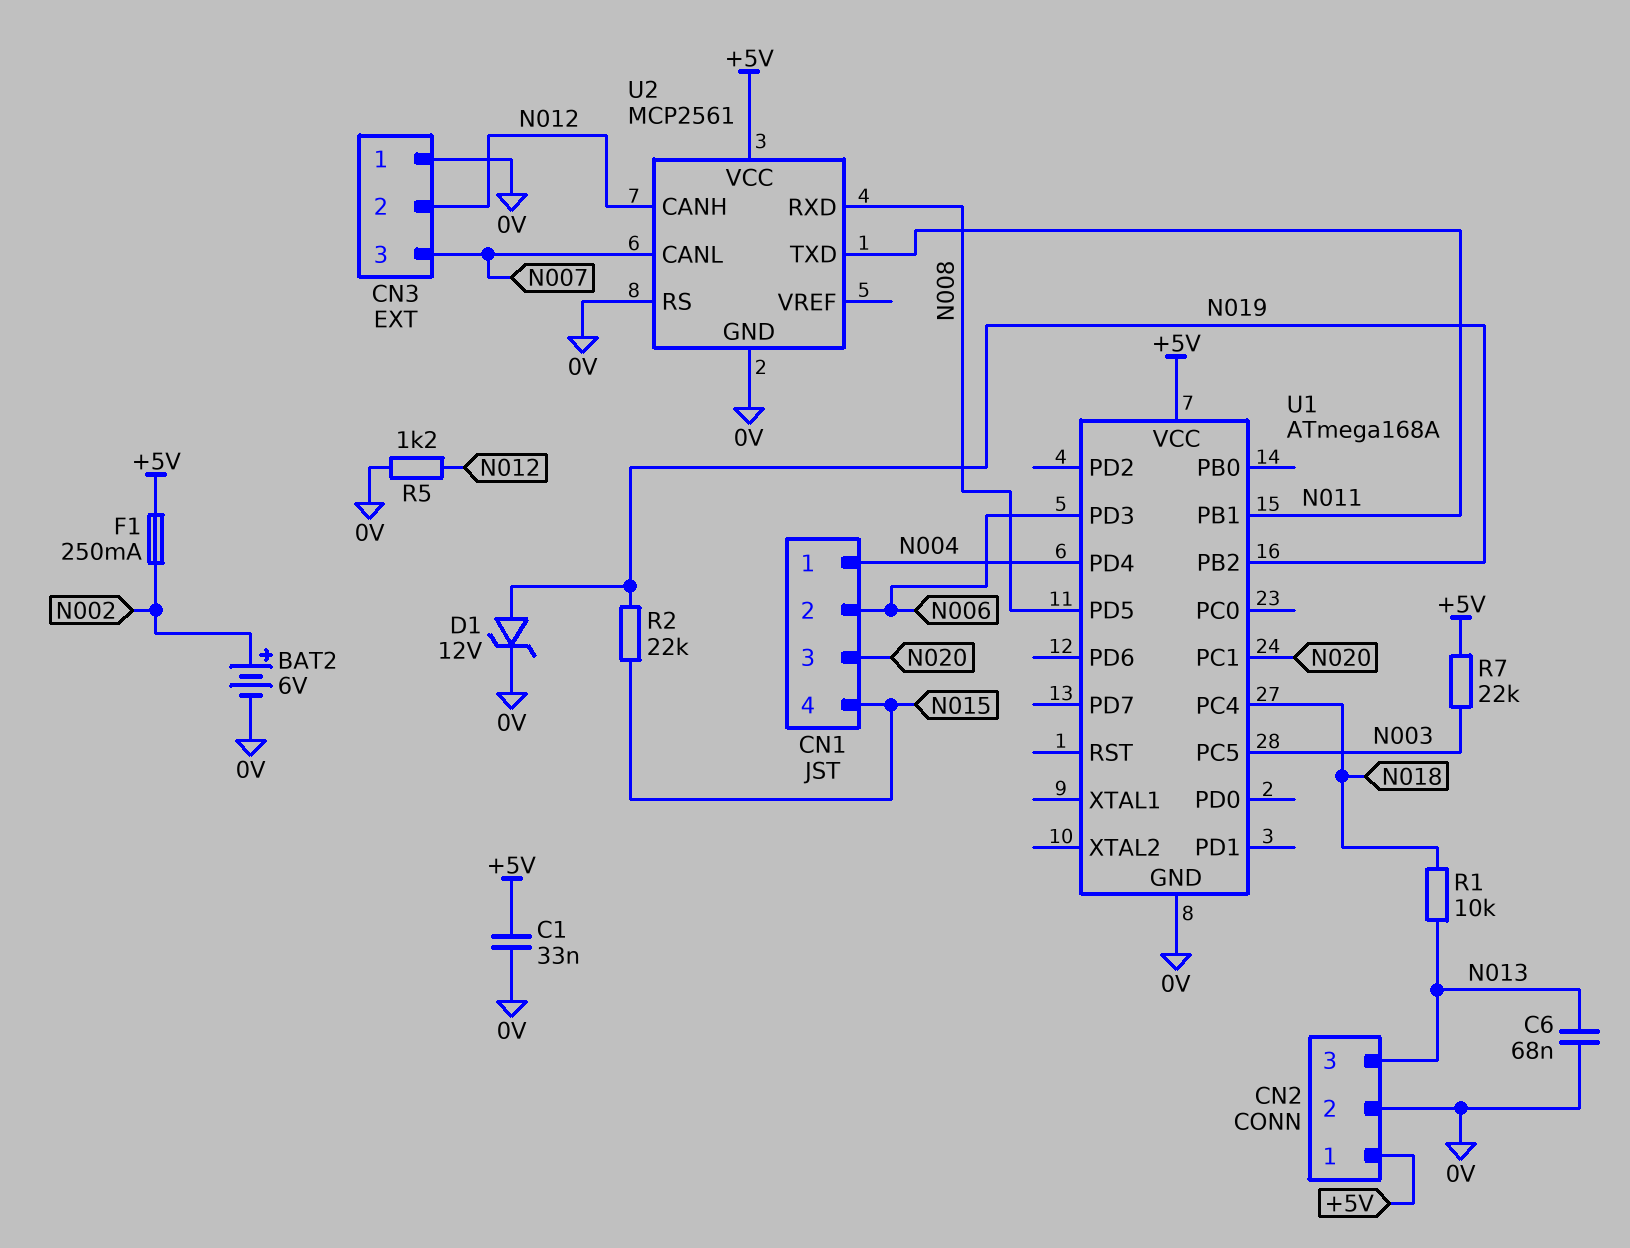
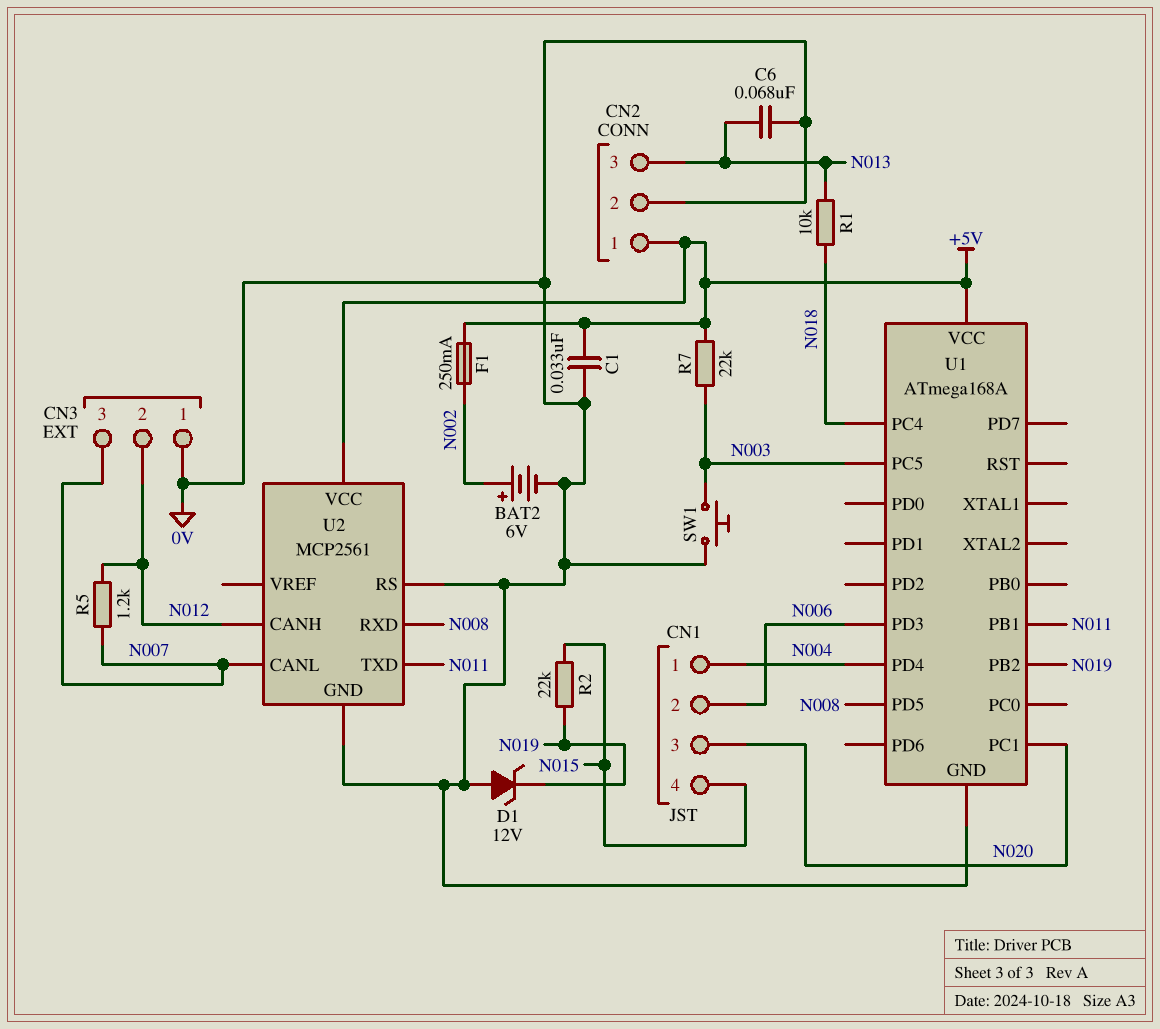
D1: zener 12V (A N019, K 0V) -> zener 12V (A 0V, K N019)
R5: 1.2k (0V, N012) -> 1.2k (N007, N012)
SW1: none -> button (0V, N003)

